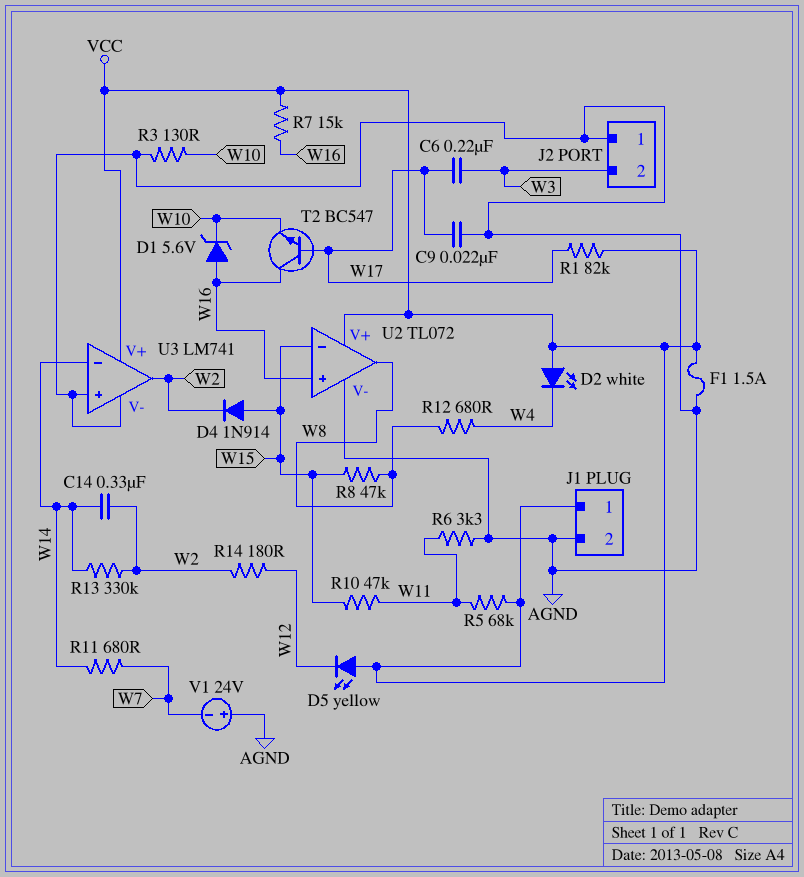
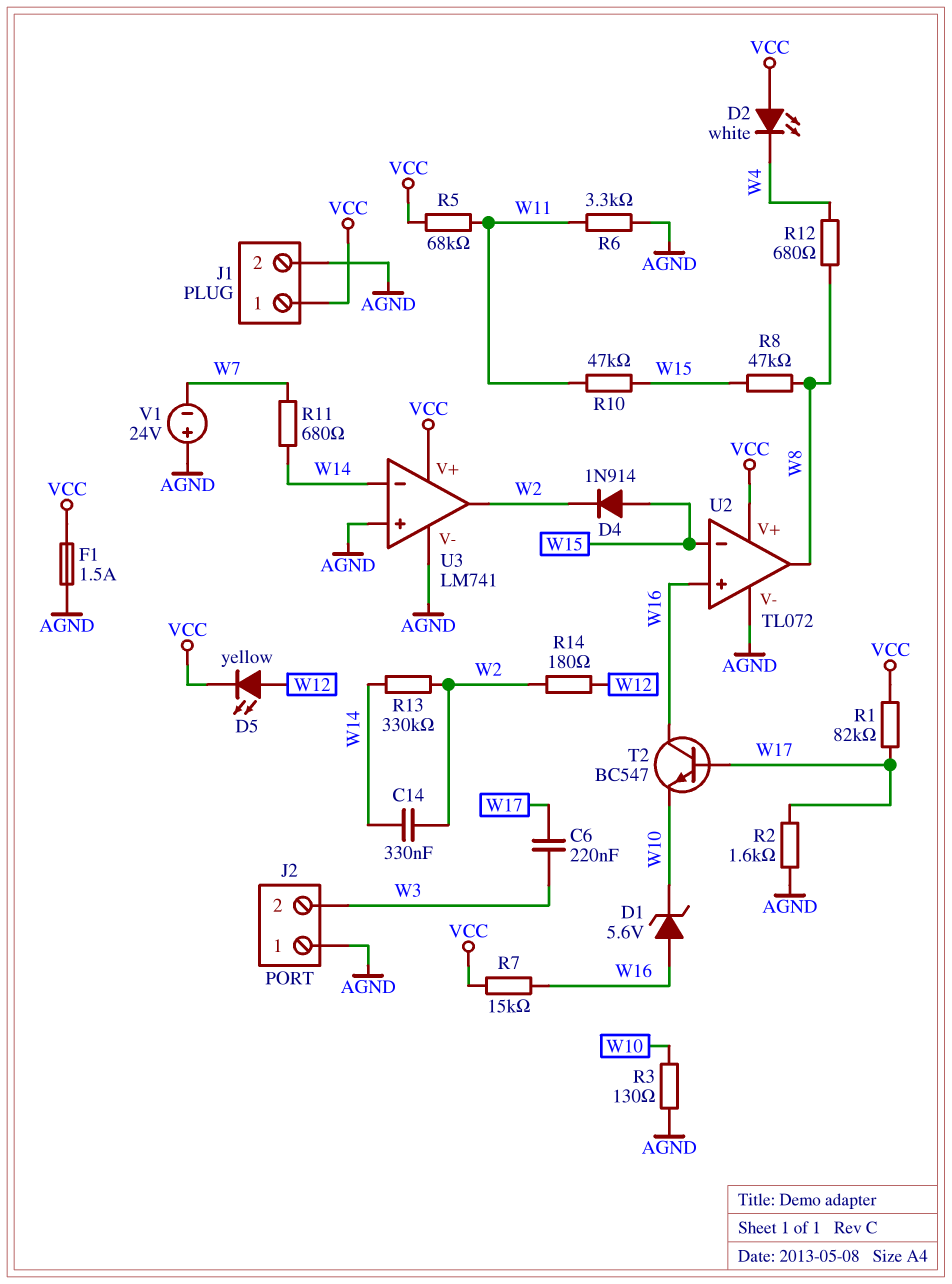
C9: 22nF (AGND, W17) -> none
D5: LED yellow (A VCC, K W12) -> LED yellow (A W12, K VCC)
R2: none -> 1.6k (AGND, W17)

